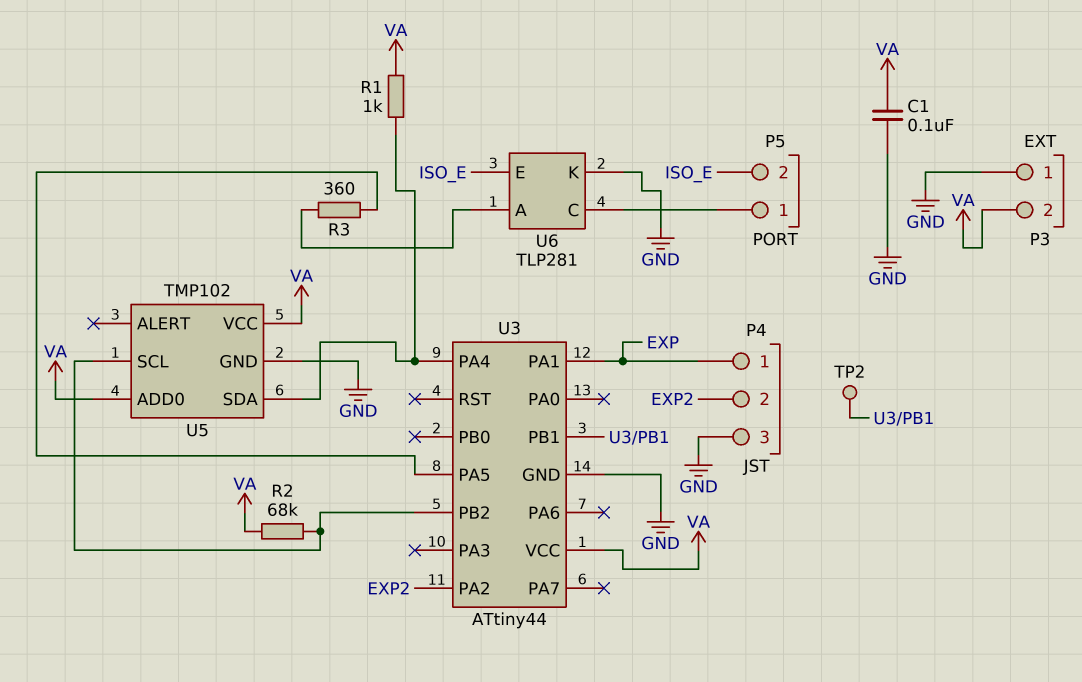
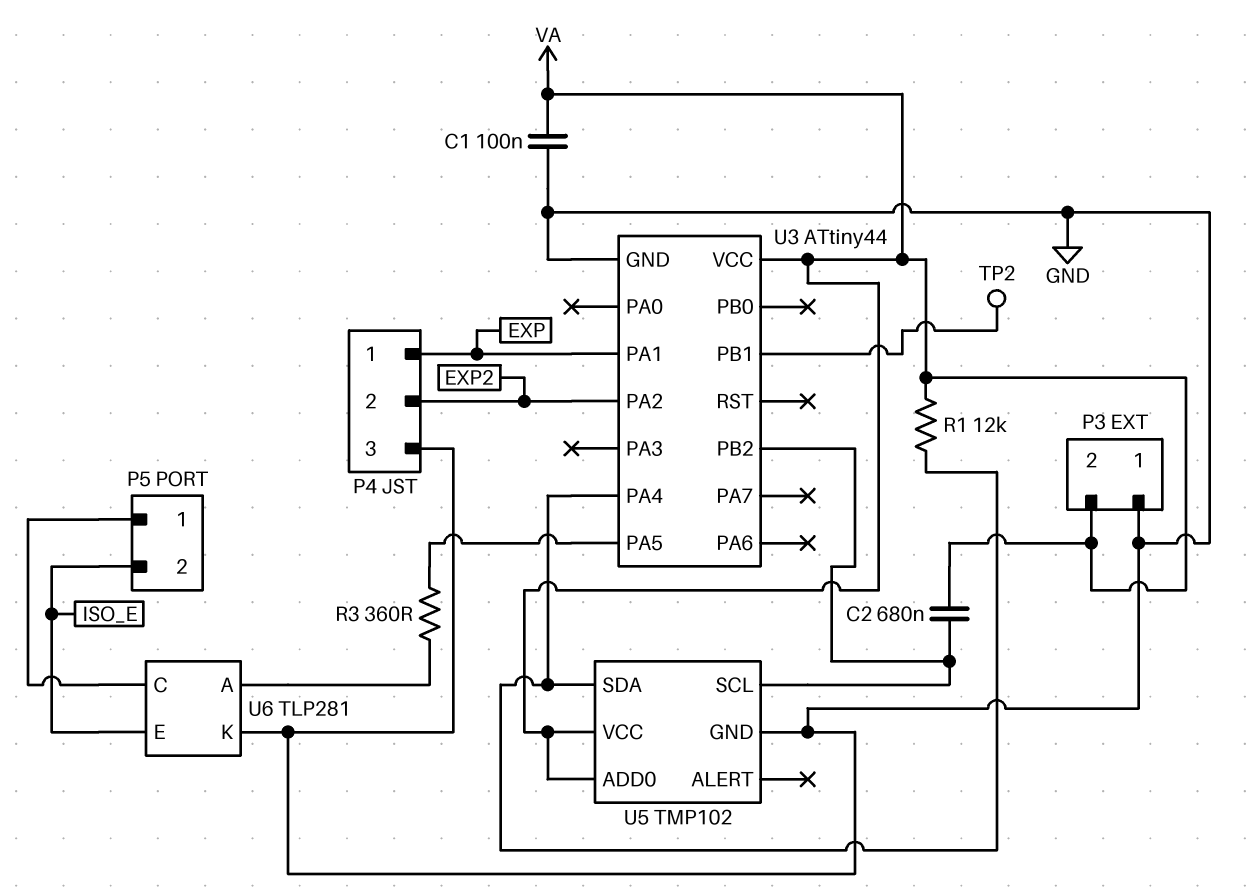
C2: none -> 680nF (U3/PB2, VA)
R1: 1k (U3/PA4, VA) -> 12k (U3/PA4, VA)
R2: 68k (U3/PB2, VA) -> none

